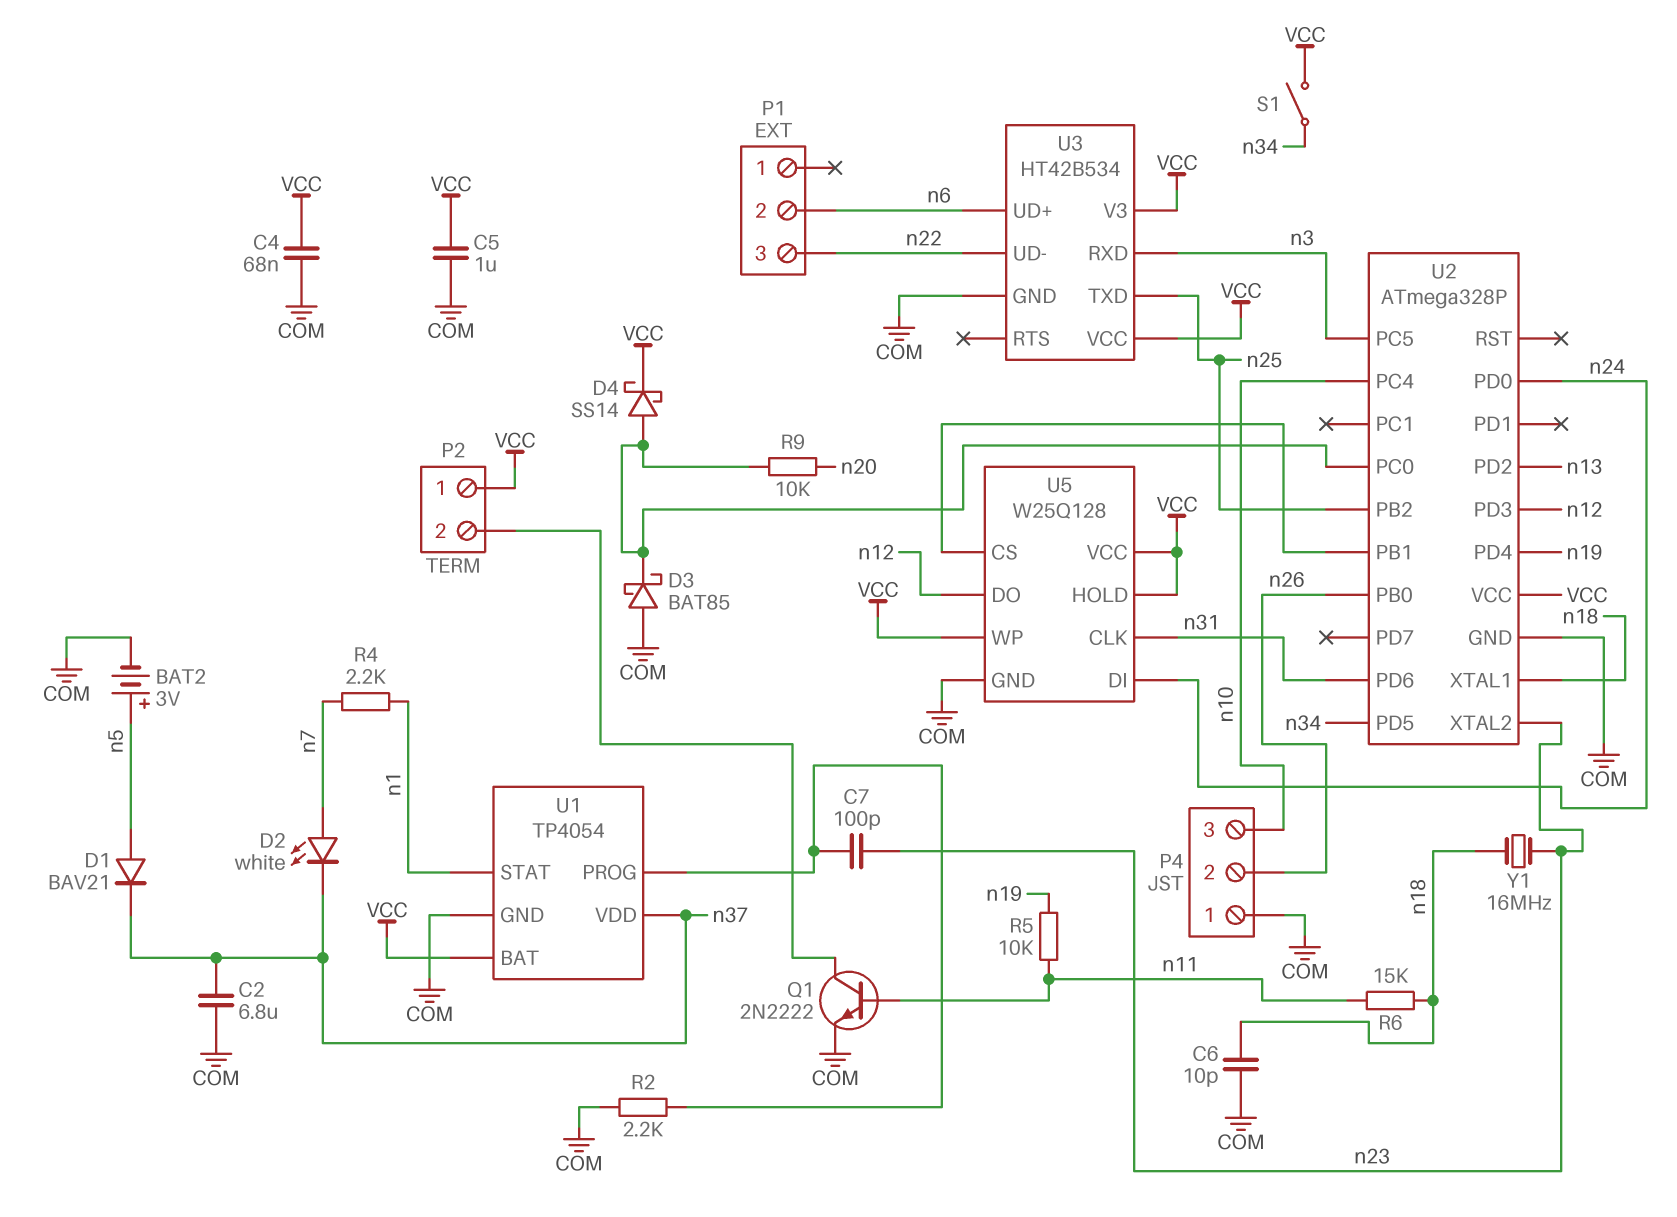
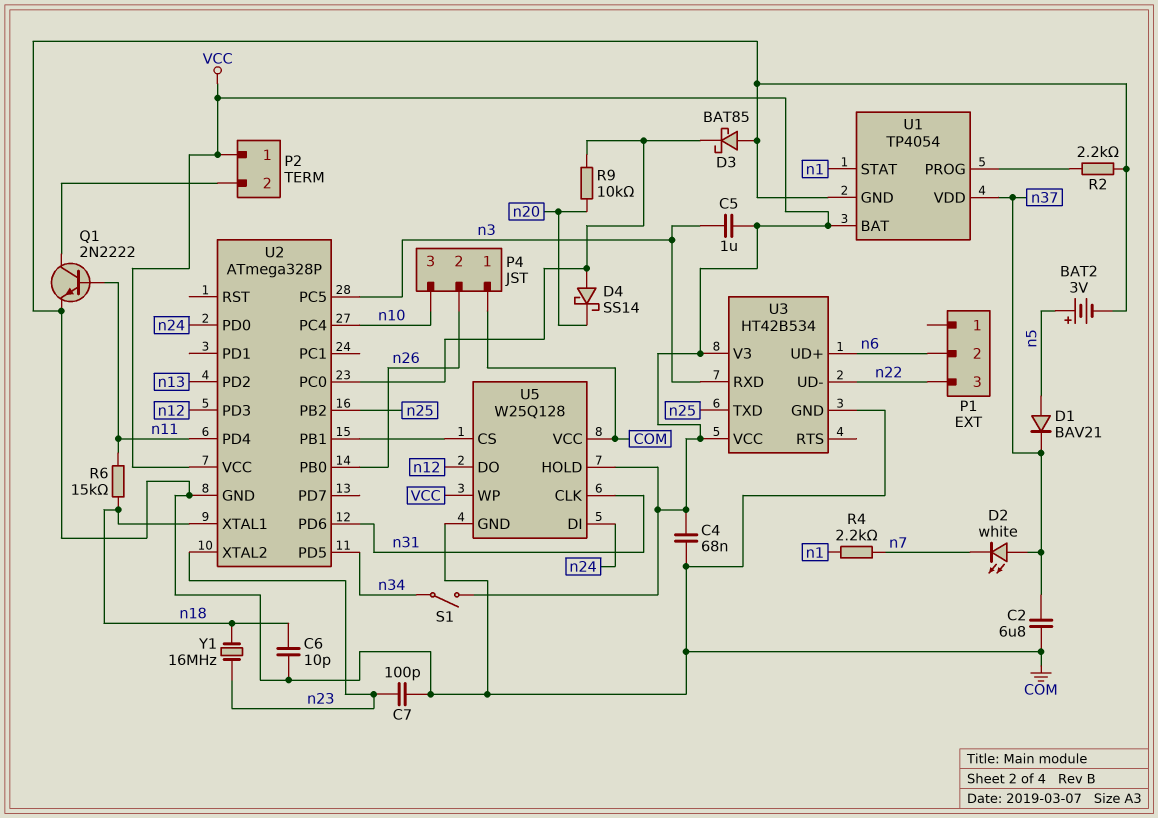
C5: 1uF (COM, VCC) -> 1uF (VCC, n3)
C7: 100pF (U1/PROG, n23) -> 100pF (COM, n23)
D2: LED white (A n7, K n37) -> LED white (A n37, K n7)
D4: schottky SS14 (A U2/PC0, K VCC) -> schottky SS14 (A U2/PC0, K n20)
R5: 10k (n11, n19) -> none
U2 pin PD4: n19 -> n11
U5 pin VCC: VCC -> COM

